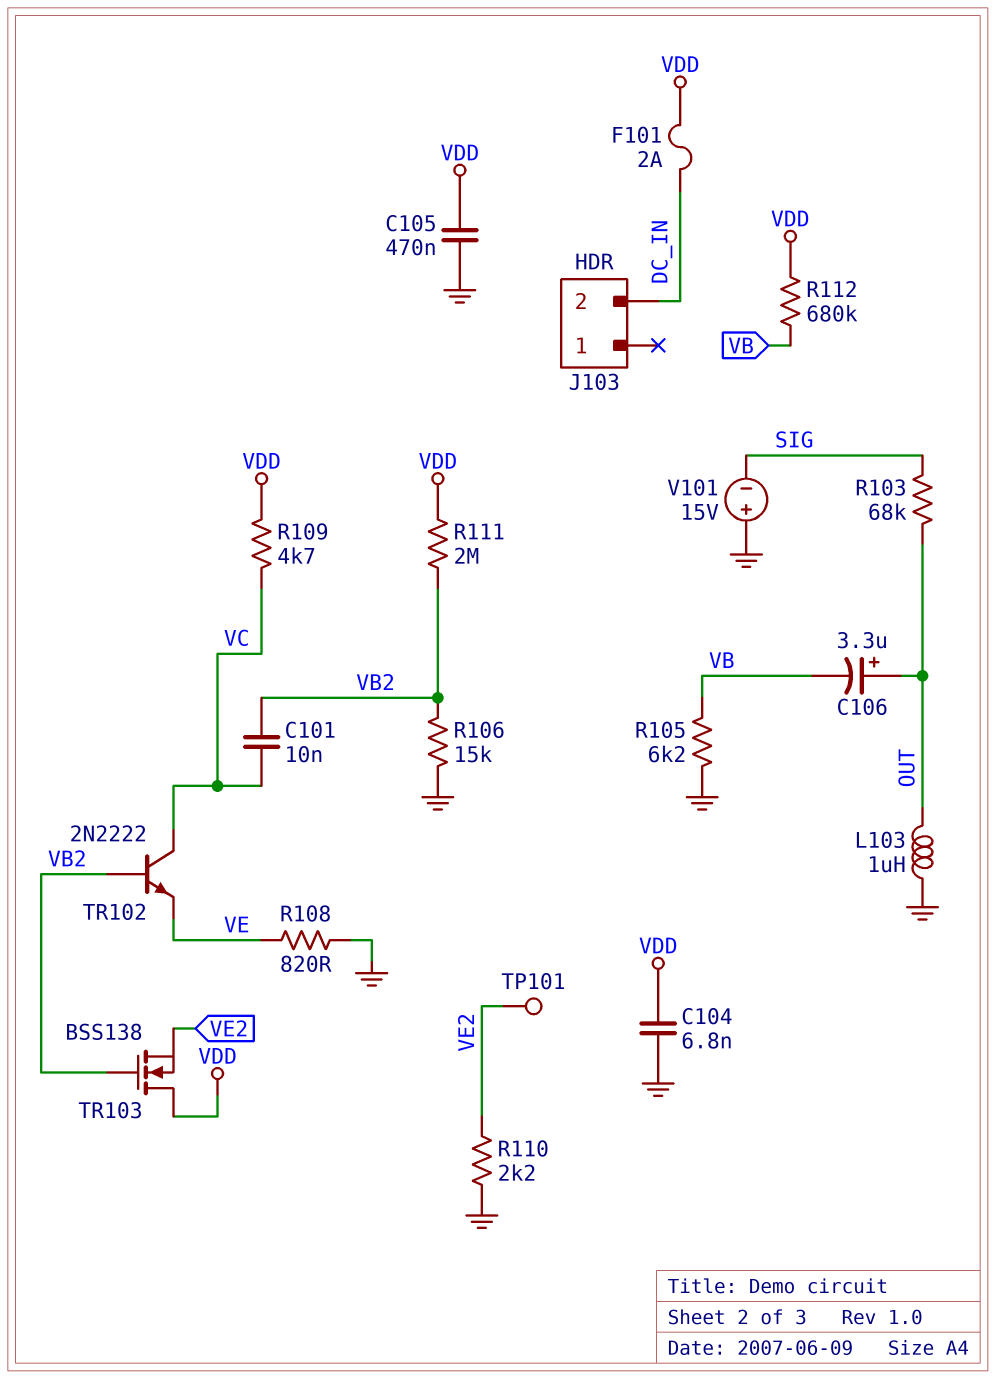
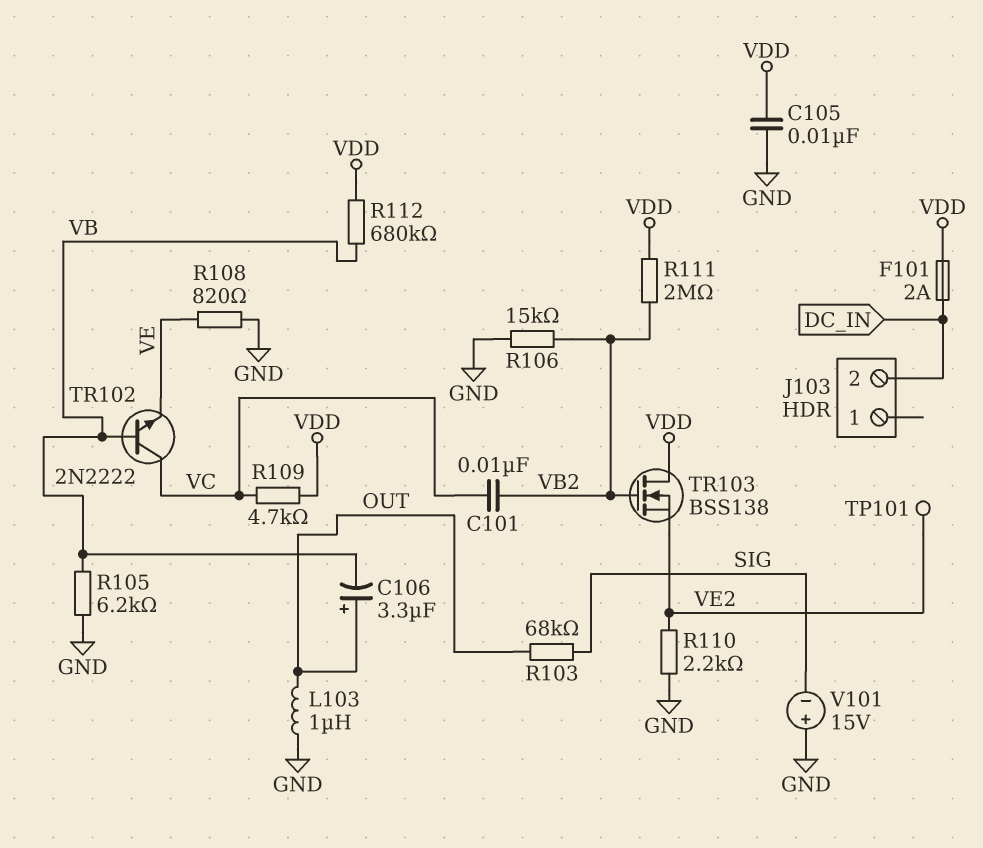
C104: 6.8nF (GND, VDD) -> none
C105: 470nF (GND, VDD) -> 10nF (GND, VDD)
TR102: NPN 2N2222 (B VB2, C VC, E VE) -> NPN 2N2222 (B VB, C VC, E VE)

